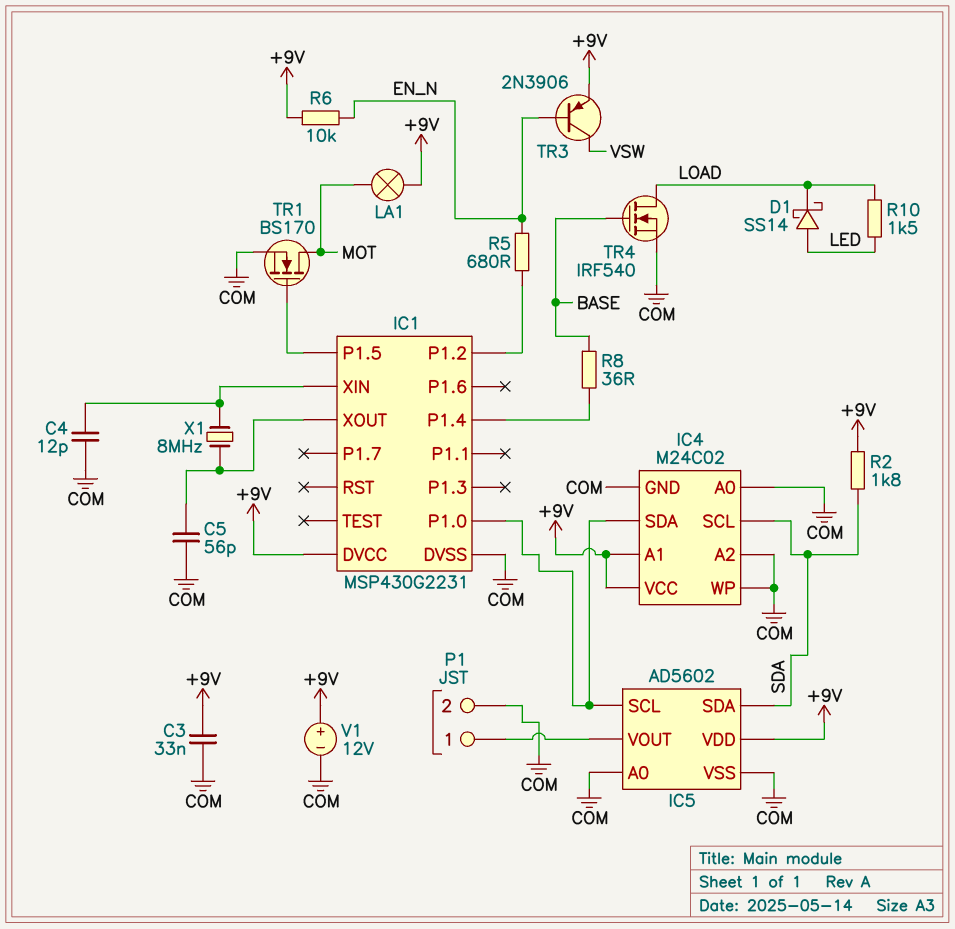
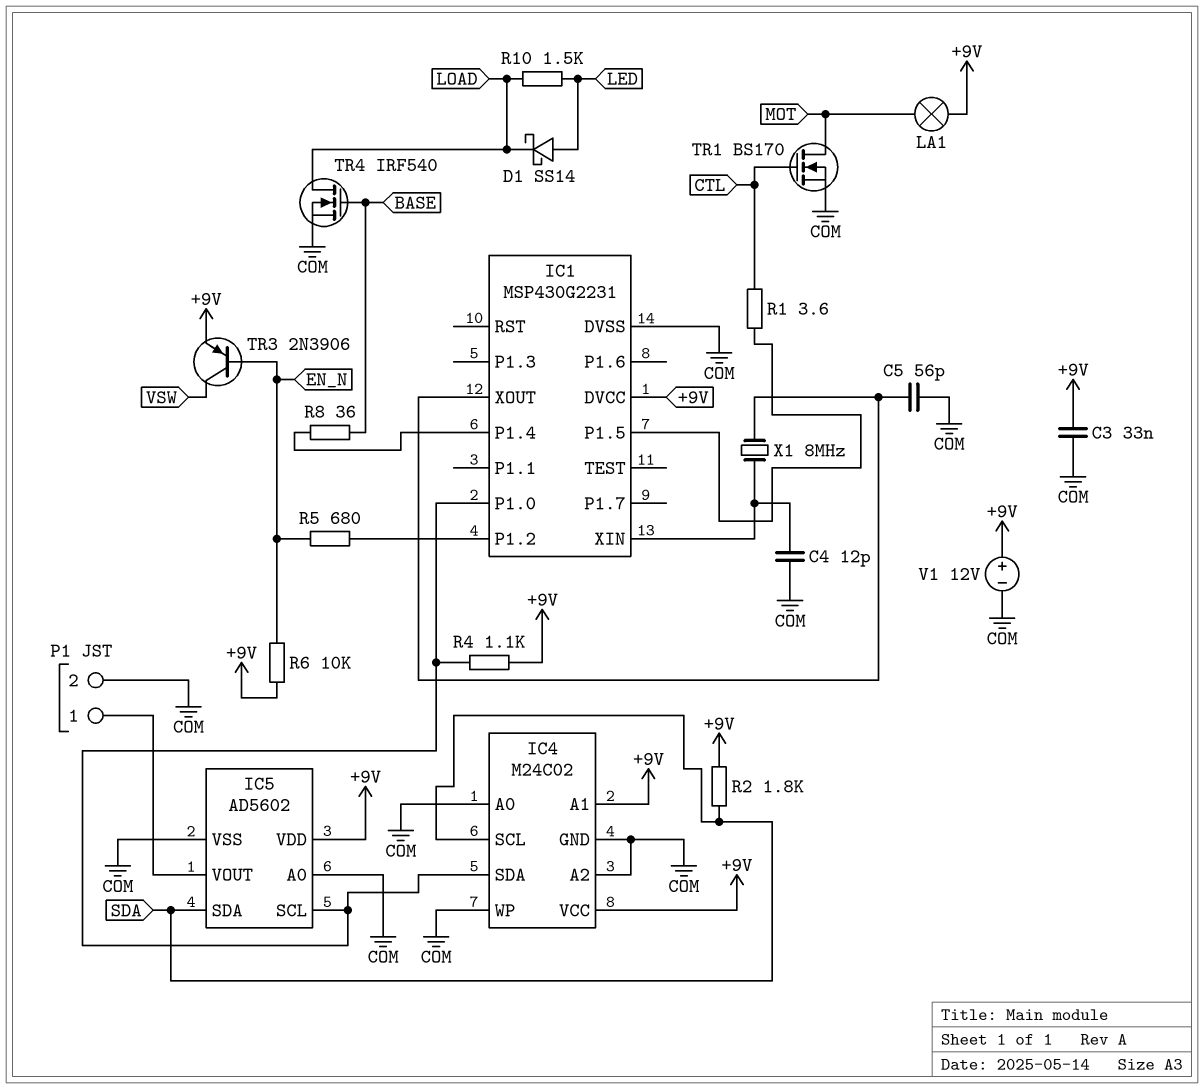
R1: none -> 3.6 (CTL, IC1/P1.5)
R4: none -> 1.1k (+9V, IC1/P1.0)
TR1: NMOS BS170 (G IC1/P1.5, D MOT, S COM) -> NMOS BS170 (G CTL, D MOT, S COM)

